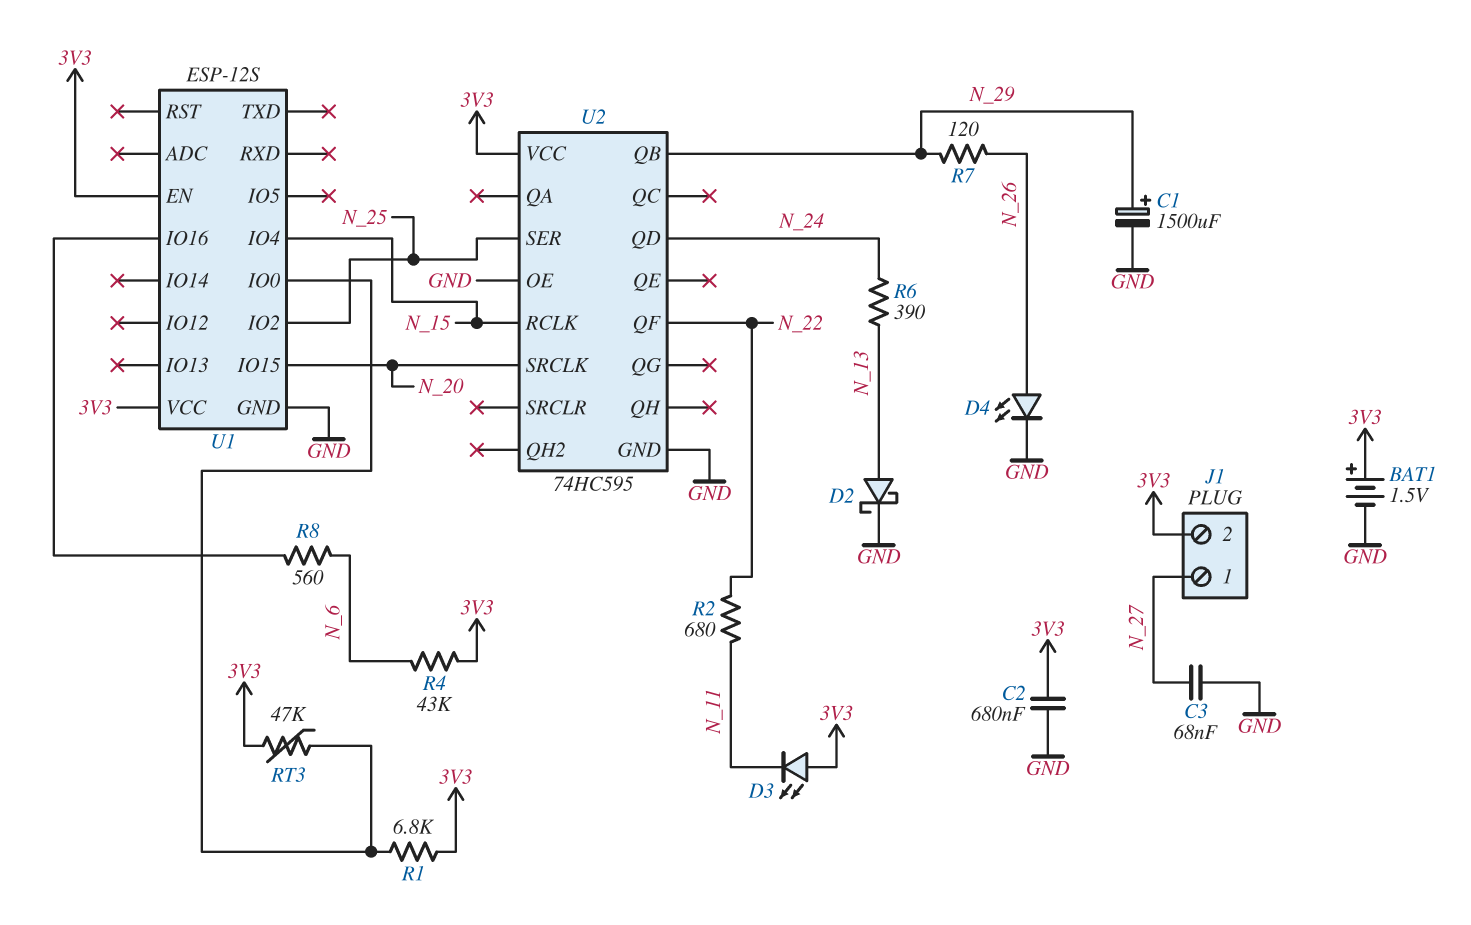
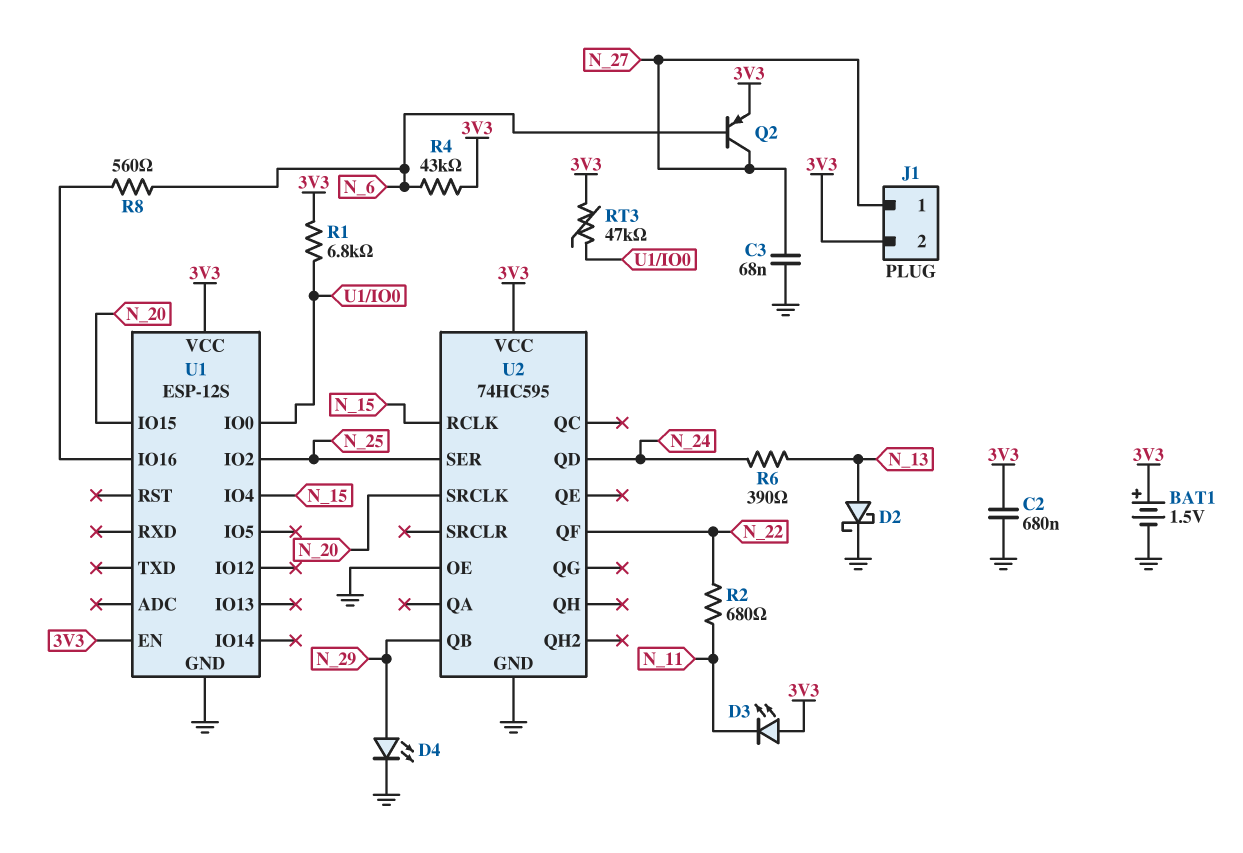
C1: 1500uF (plus N_29, minus GND) -> none
D4: LED (A N_26, K GND) -> LED (A N_29, K GND)
Q2: none -> PNP (B N_6, C N_27, E 3V3)
R7: 120 (N_26, N_29) -> none

